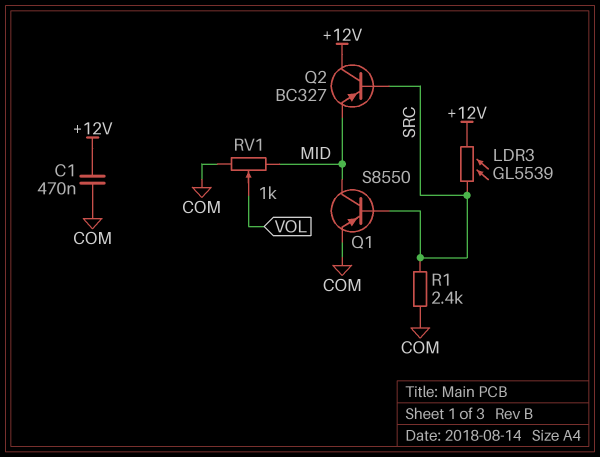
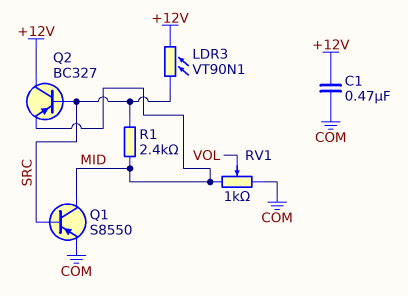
LDR3: GL5539 (+12V, SRC) -> VT90N1 (+12V, SRC)
R1: 2.4k (COM, SRC) -> 2.4k (MID, SRC)

